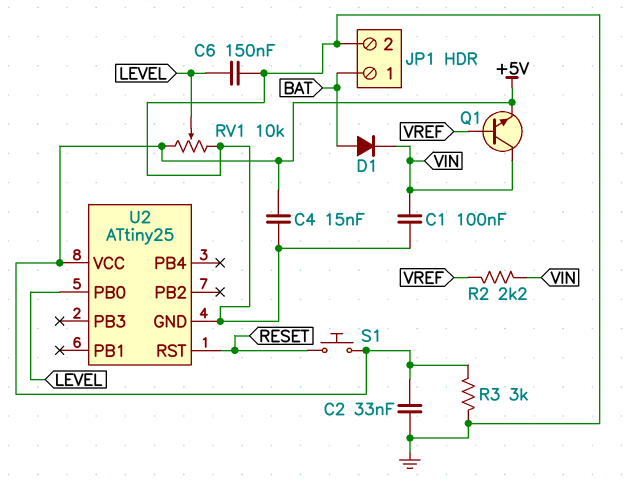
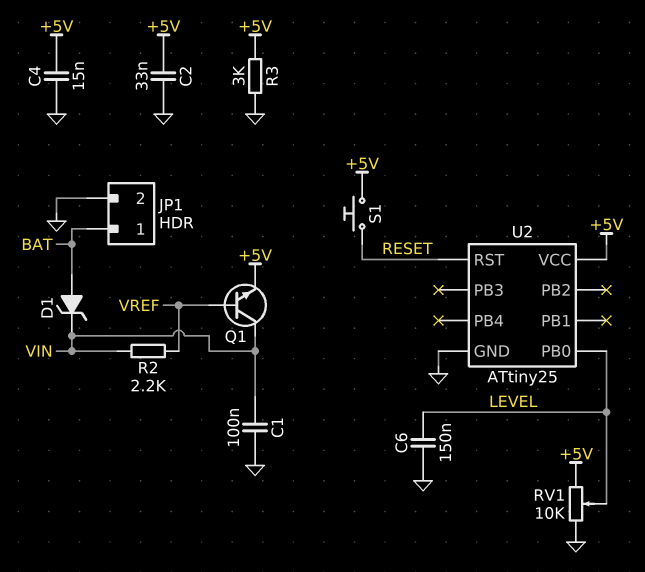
D1: diode (A BAT, K VIN) -> zener (A BAT, K VIN)

